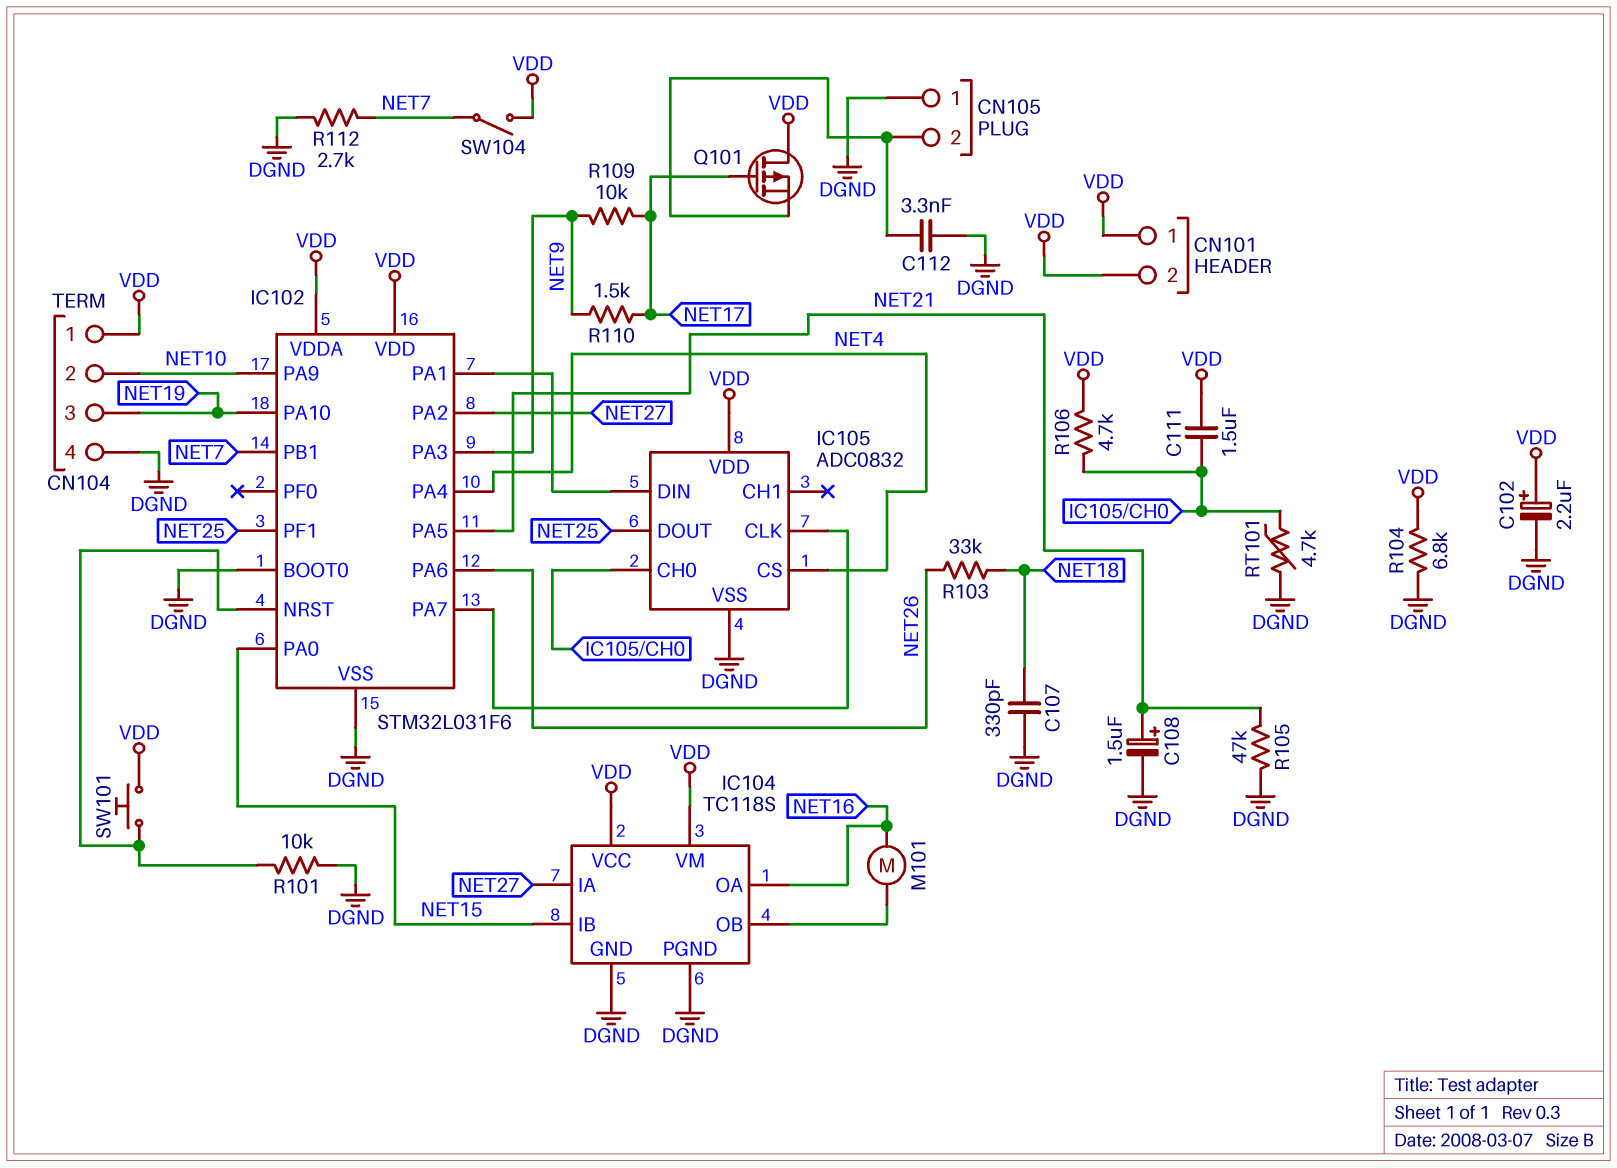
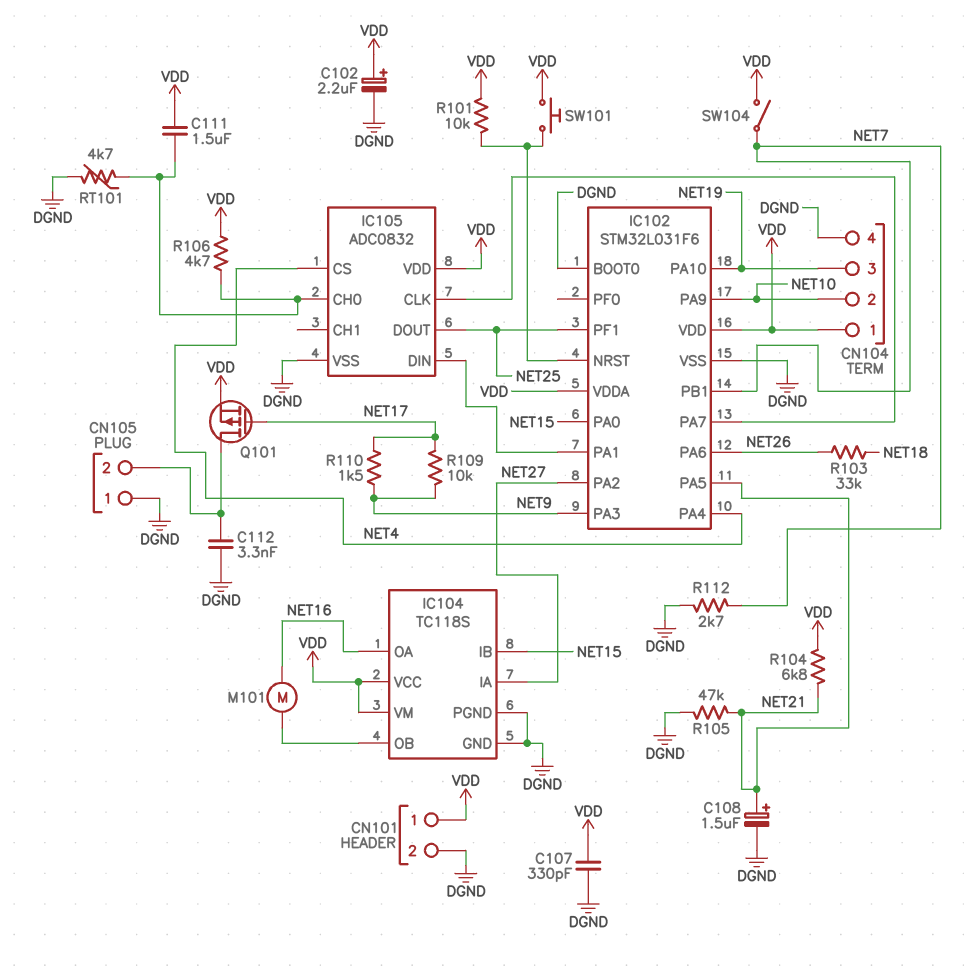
C107: 330pF (DGND, NET18) -> 330pF (DGND, VDD)
CN101 pin 2: VDD -> DGND
Q101: PMOS (G NET17, D VDD, S CN105/2) -> PMOS (G NET17, D CN105/2, S VDD)
R101: 10k (DGND, IC102/NRST) -> 10k (IC102/NRST, VDD)
R104: 6.8k (DGND, VDD) -> 6.8k (NET21, VDD)

